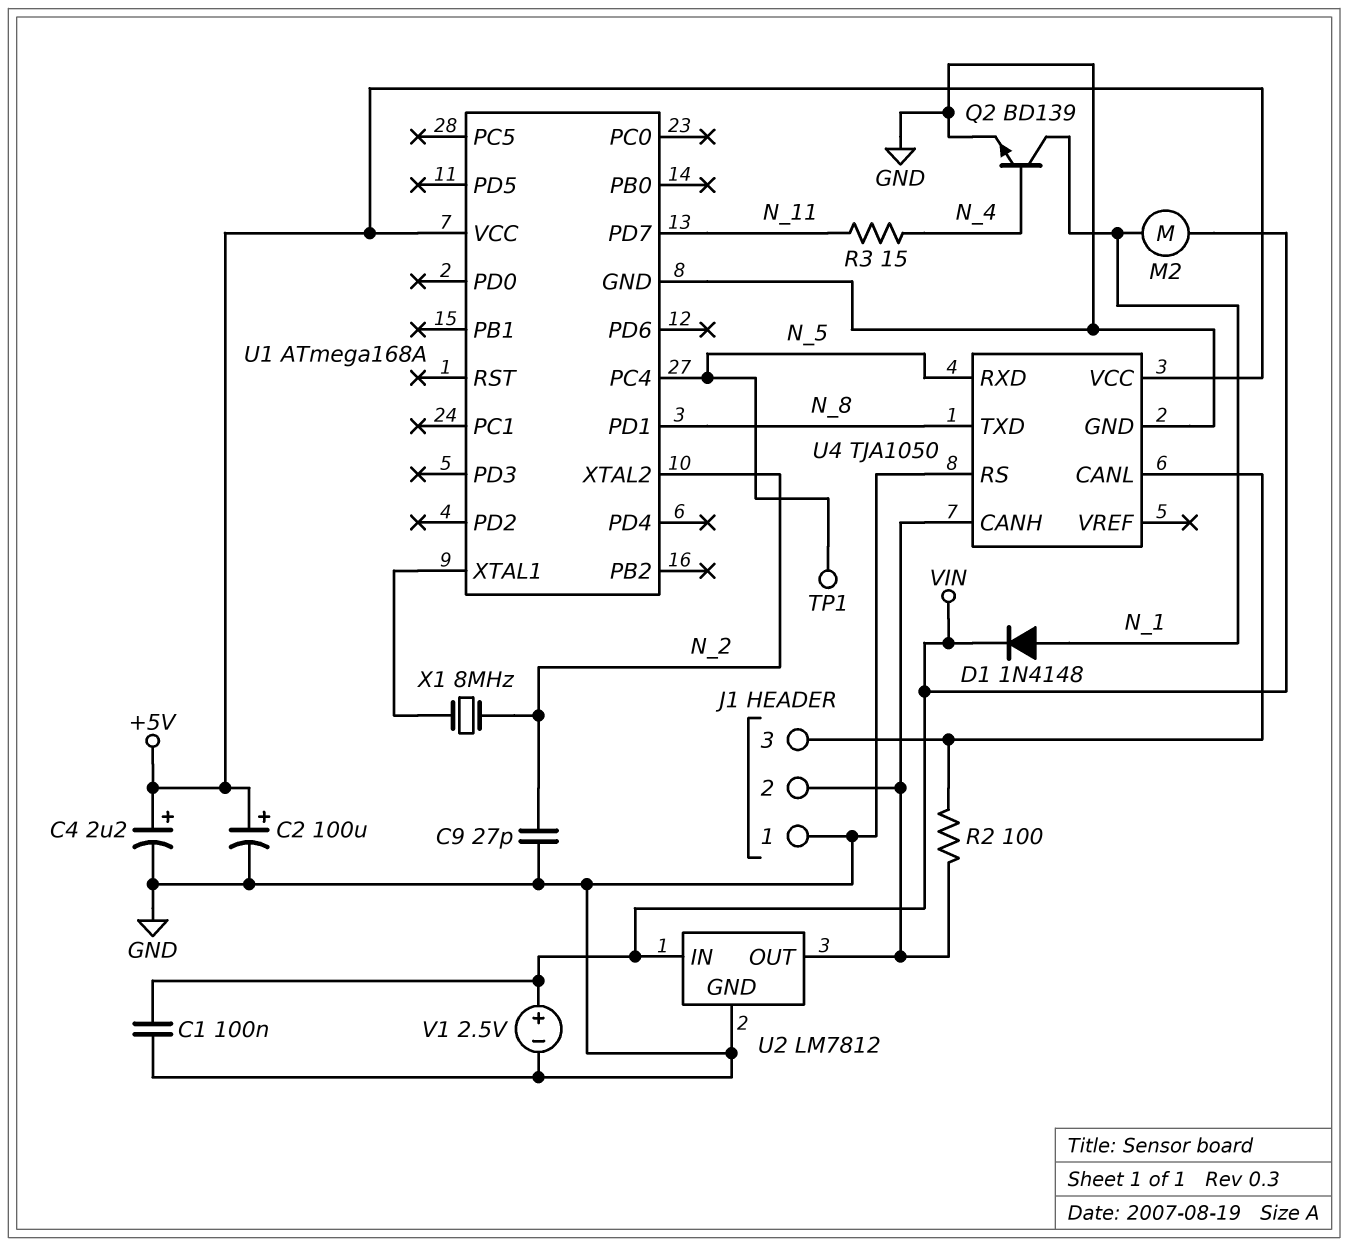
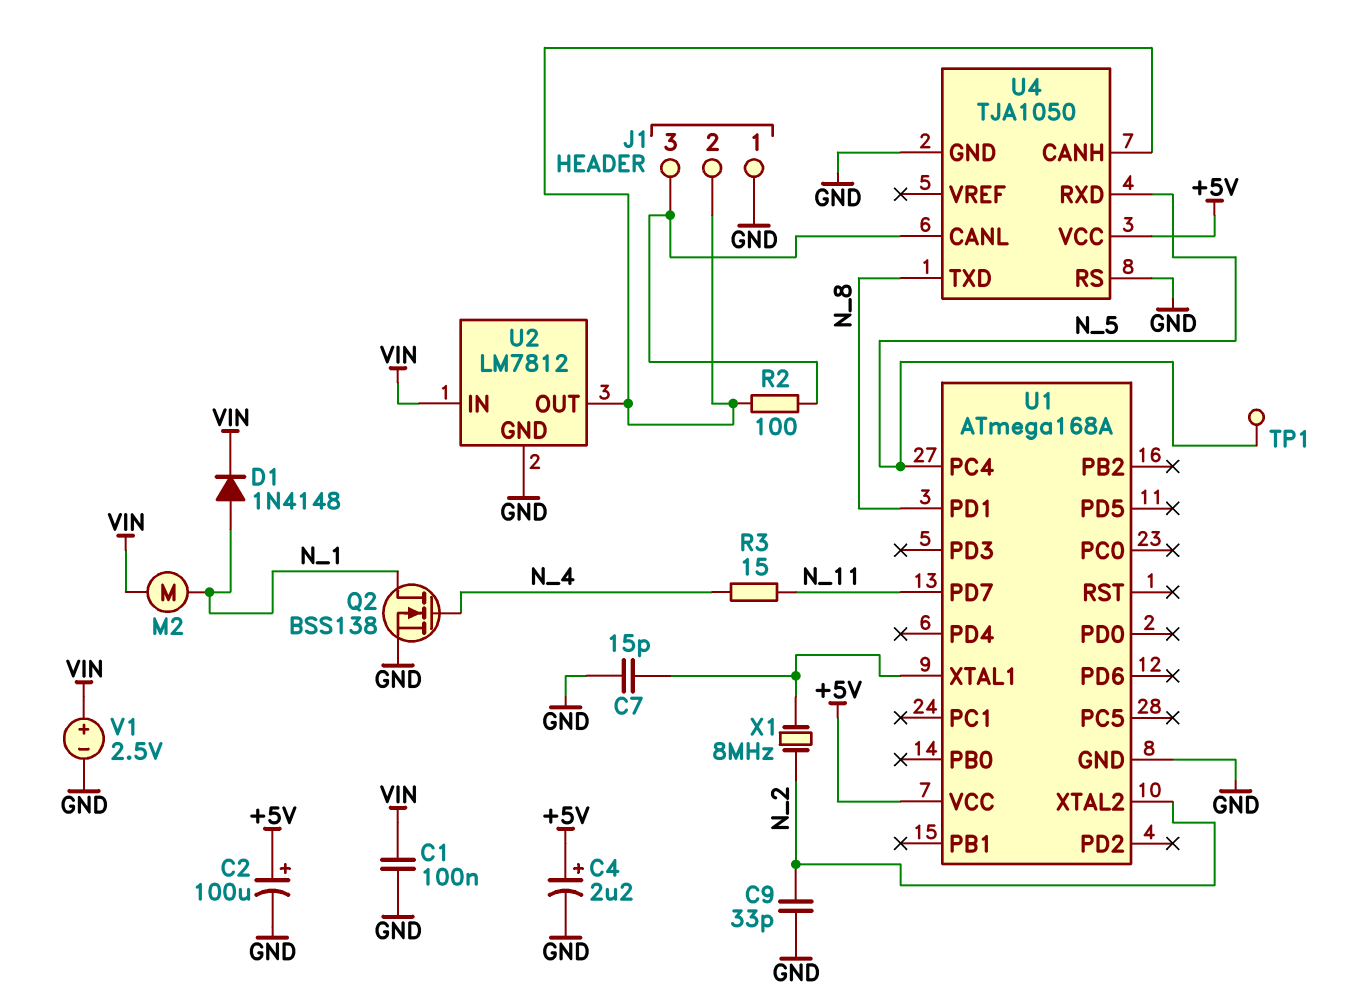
C7: none -> 15pF (GND, U1/XTAL1)
C9: 27pF (GND, N_2) -> 33pF (GND, N_2)
Q2: NPN BD139 (B N_4, C N_1, E GND) -> NMOS BSS138 (G N_4, D N_1, S GND)

